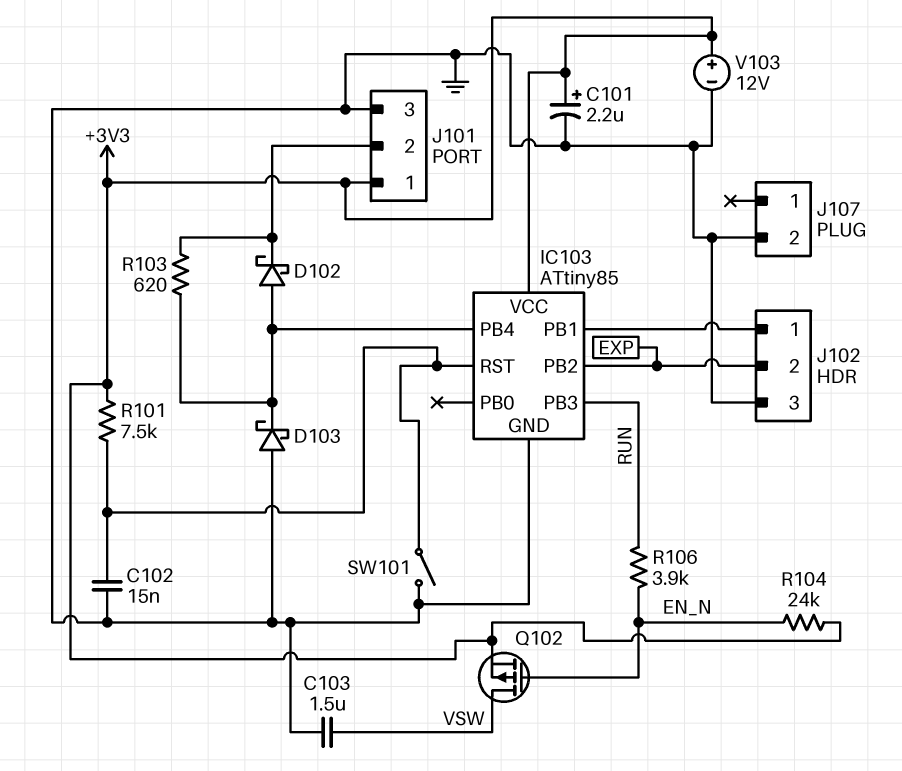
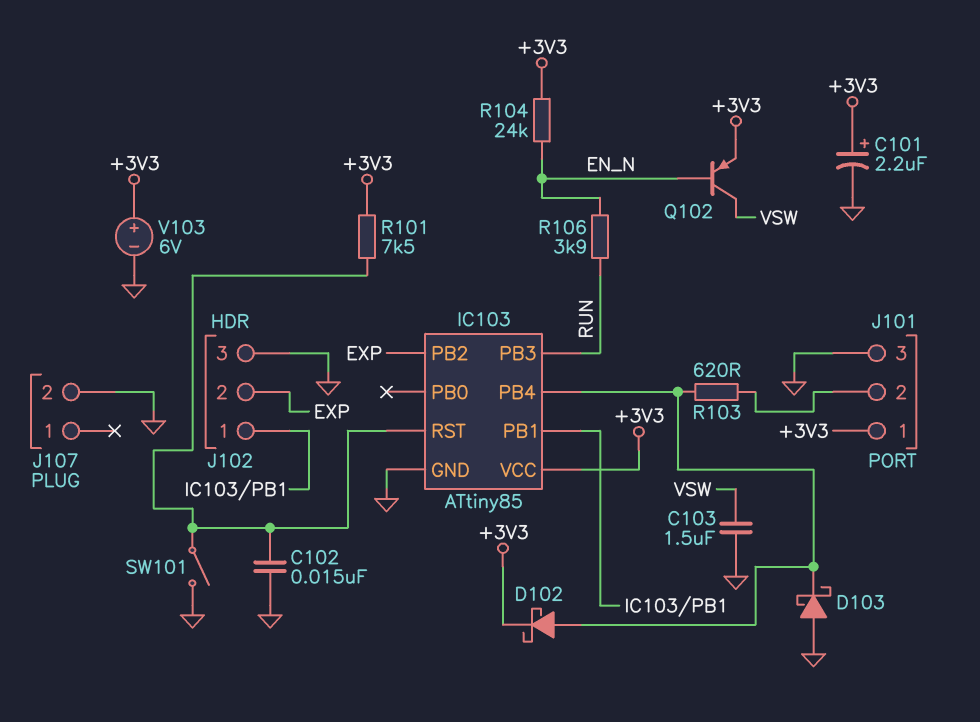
D102: schottky (A IC103/PB4, K J101/2) -> schottky (A IC103/PB4, K +3V3)
Q102: PMOS (G EN_N, D VSW, S +3V3) -> PNP (B EN_N, C VSW, E +3V3)
V103: 12V (plus +3V3, minus GND) -> 6V (plus +3V3, minus GND)

